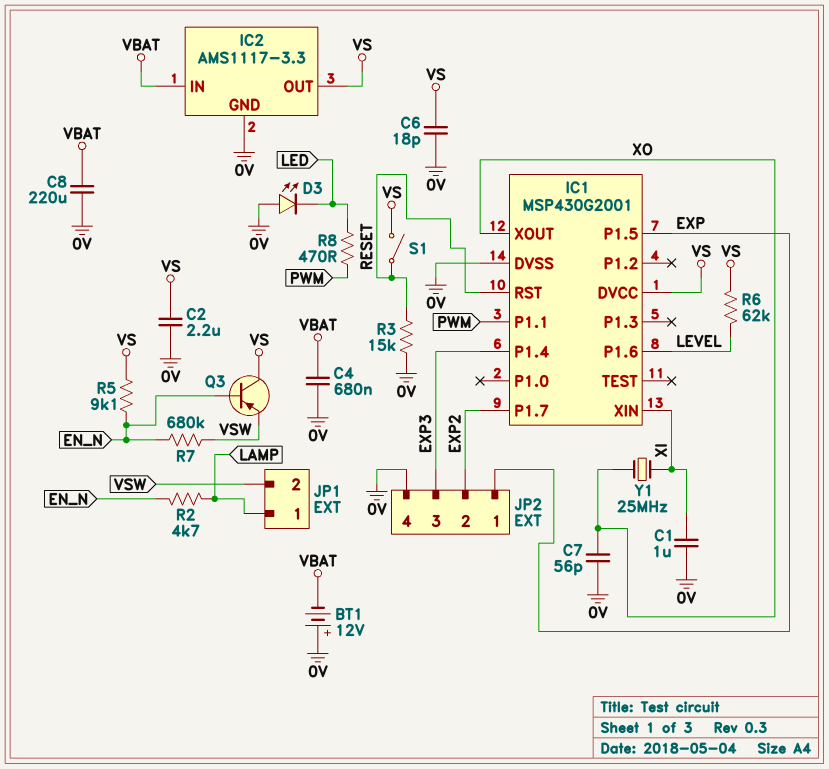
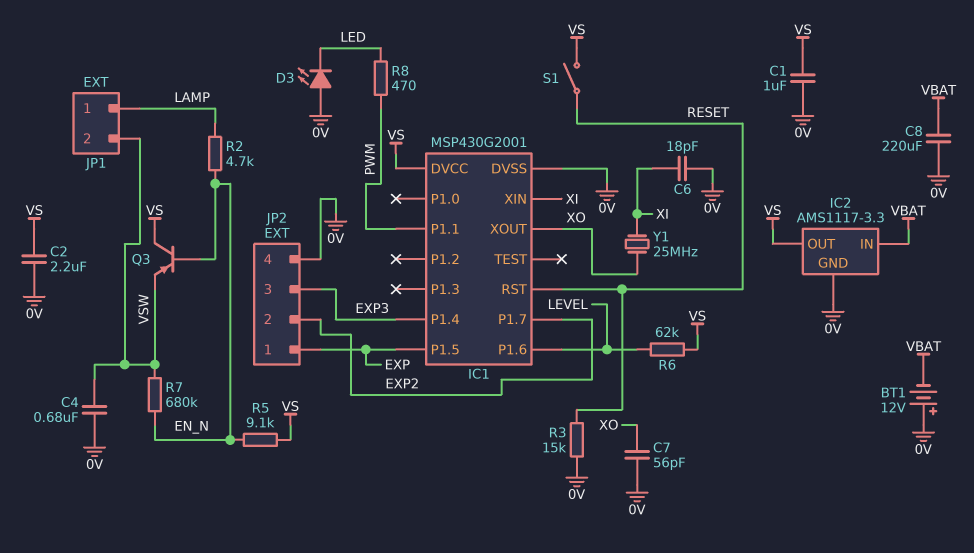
C1: 1uF (0V, XI) -> 1uF (0V, VS)
C4: 680nF (0V, VBAT) -> 680nF (0V, VSW)
C6: 18pF (0V, VS) -> 18pF (0V, XI)

